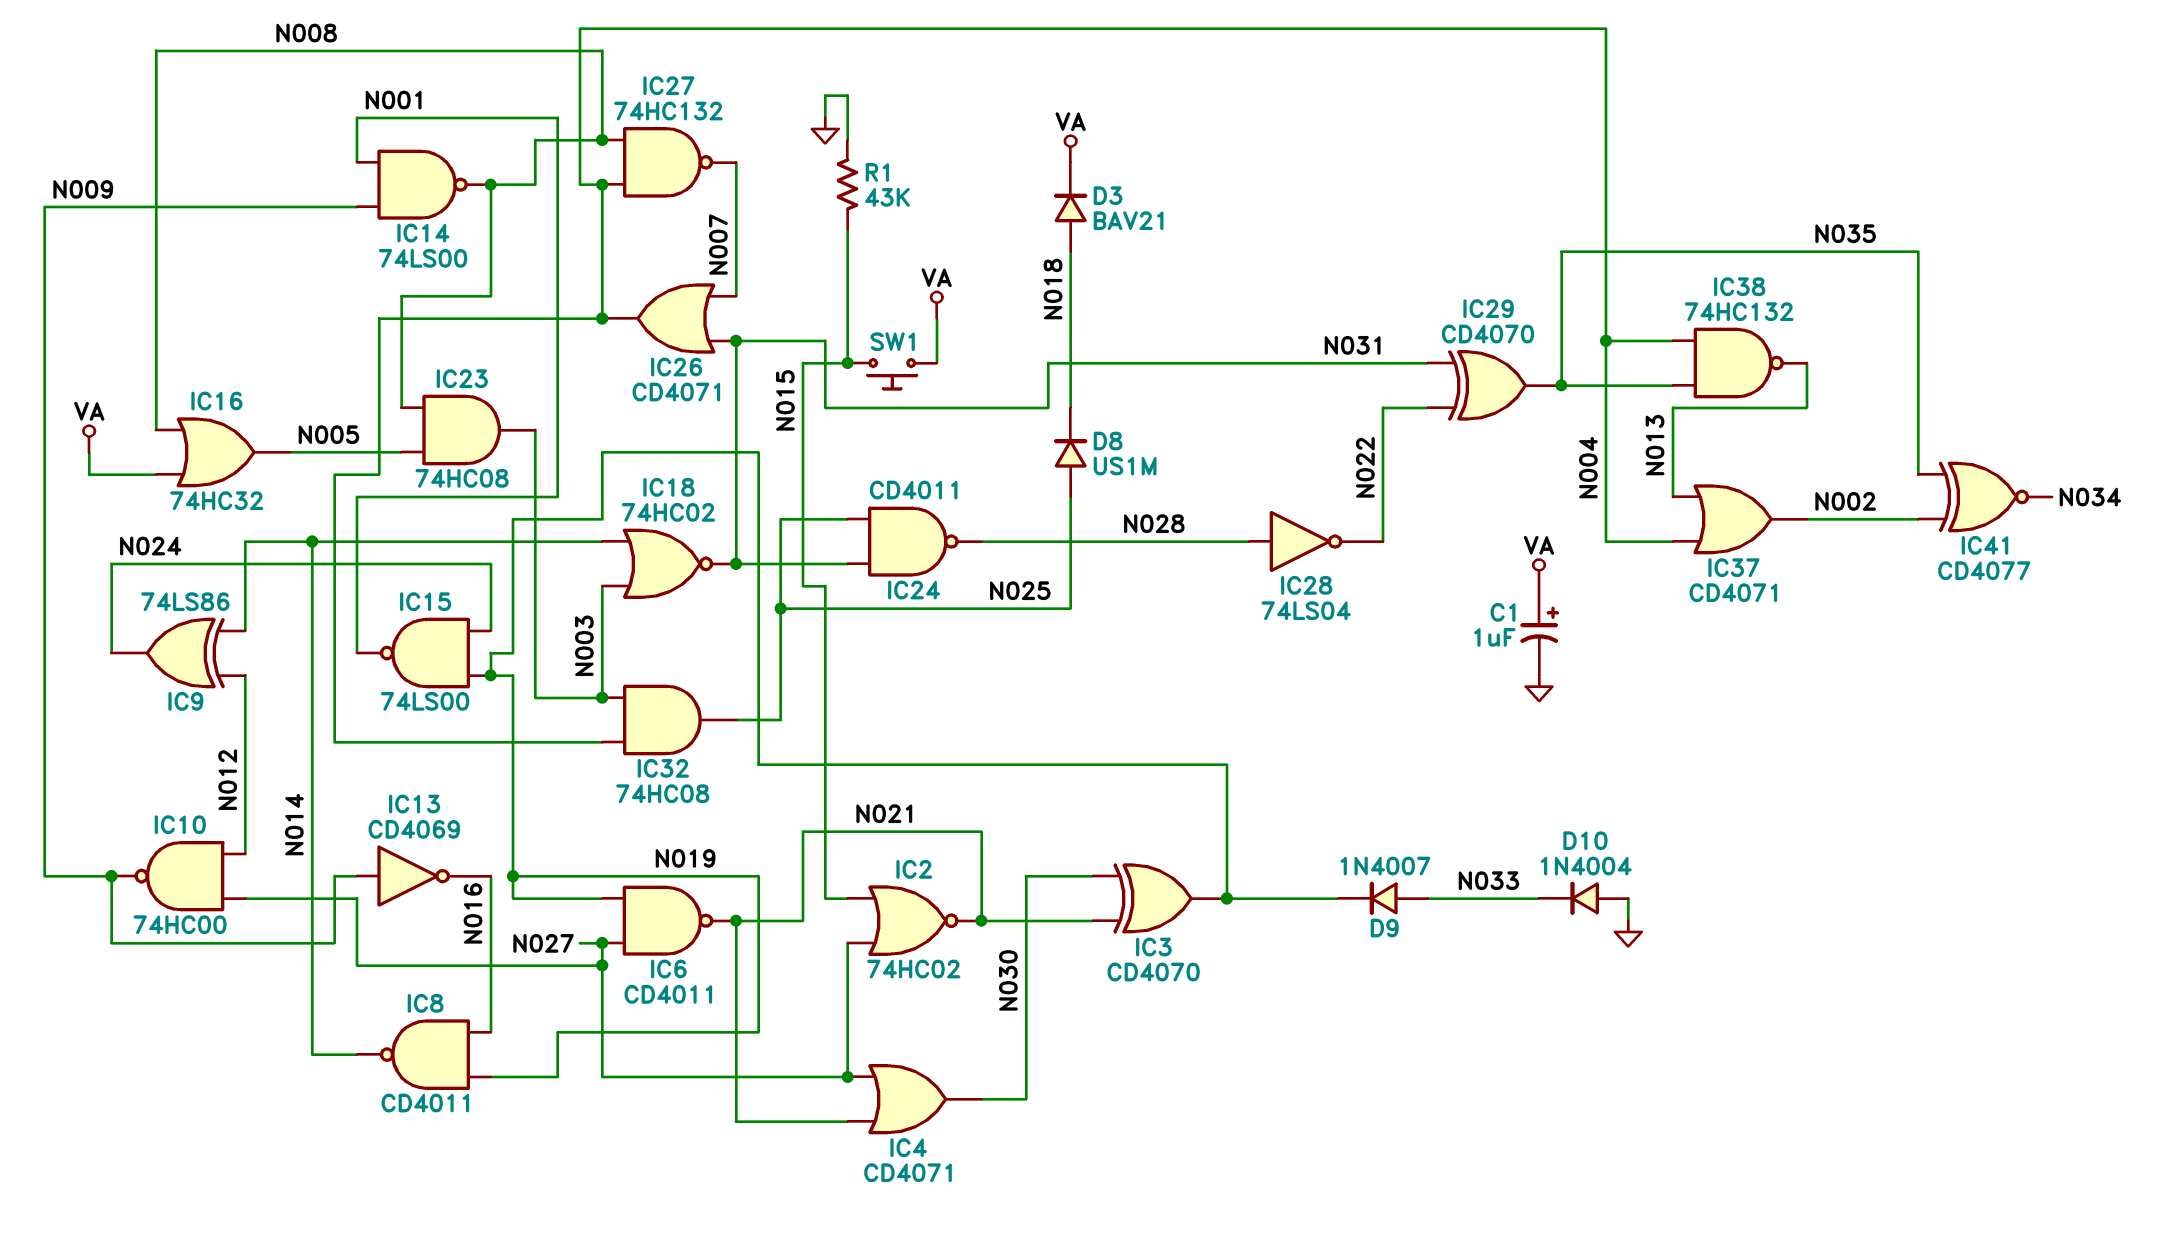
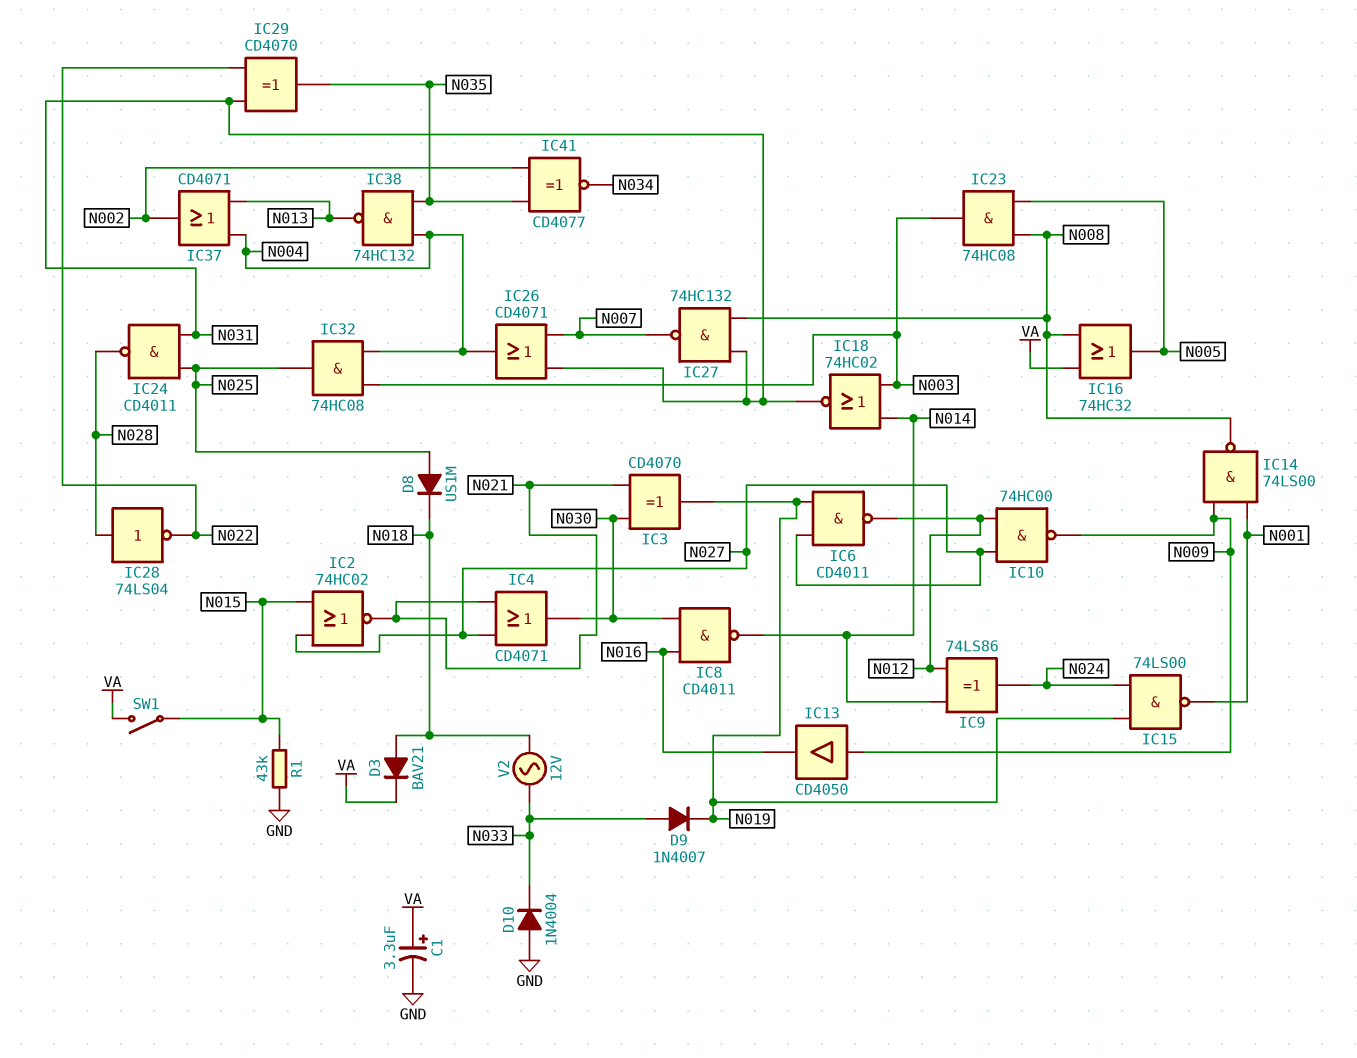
C1: 1uF (plus VA, minus GND) -> 3.3uF (plus VA, minus GND)
IC6: NAND CD4011 (in N019, in N027, out N021) -> NAND CD4011 (in N019, in N027, out N012)
IC8: NAND CD4011 (in N016, in N019, out N014) -> NAND CD4011 (in N016, in N030, out N014)
IC13: NOT CD4069 (in N009, out N016) -> buffer CD4050 (in N009, out N016)
IC27: NAND 74HC132 (in N004, in N008, out N007) -> NAND 74HC132 (in N008, in N031, out N007)
SW1: button (N015, VA) -> switch (N015, VA)
V2: none -> AC 12V (N018, N033)

